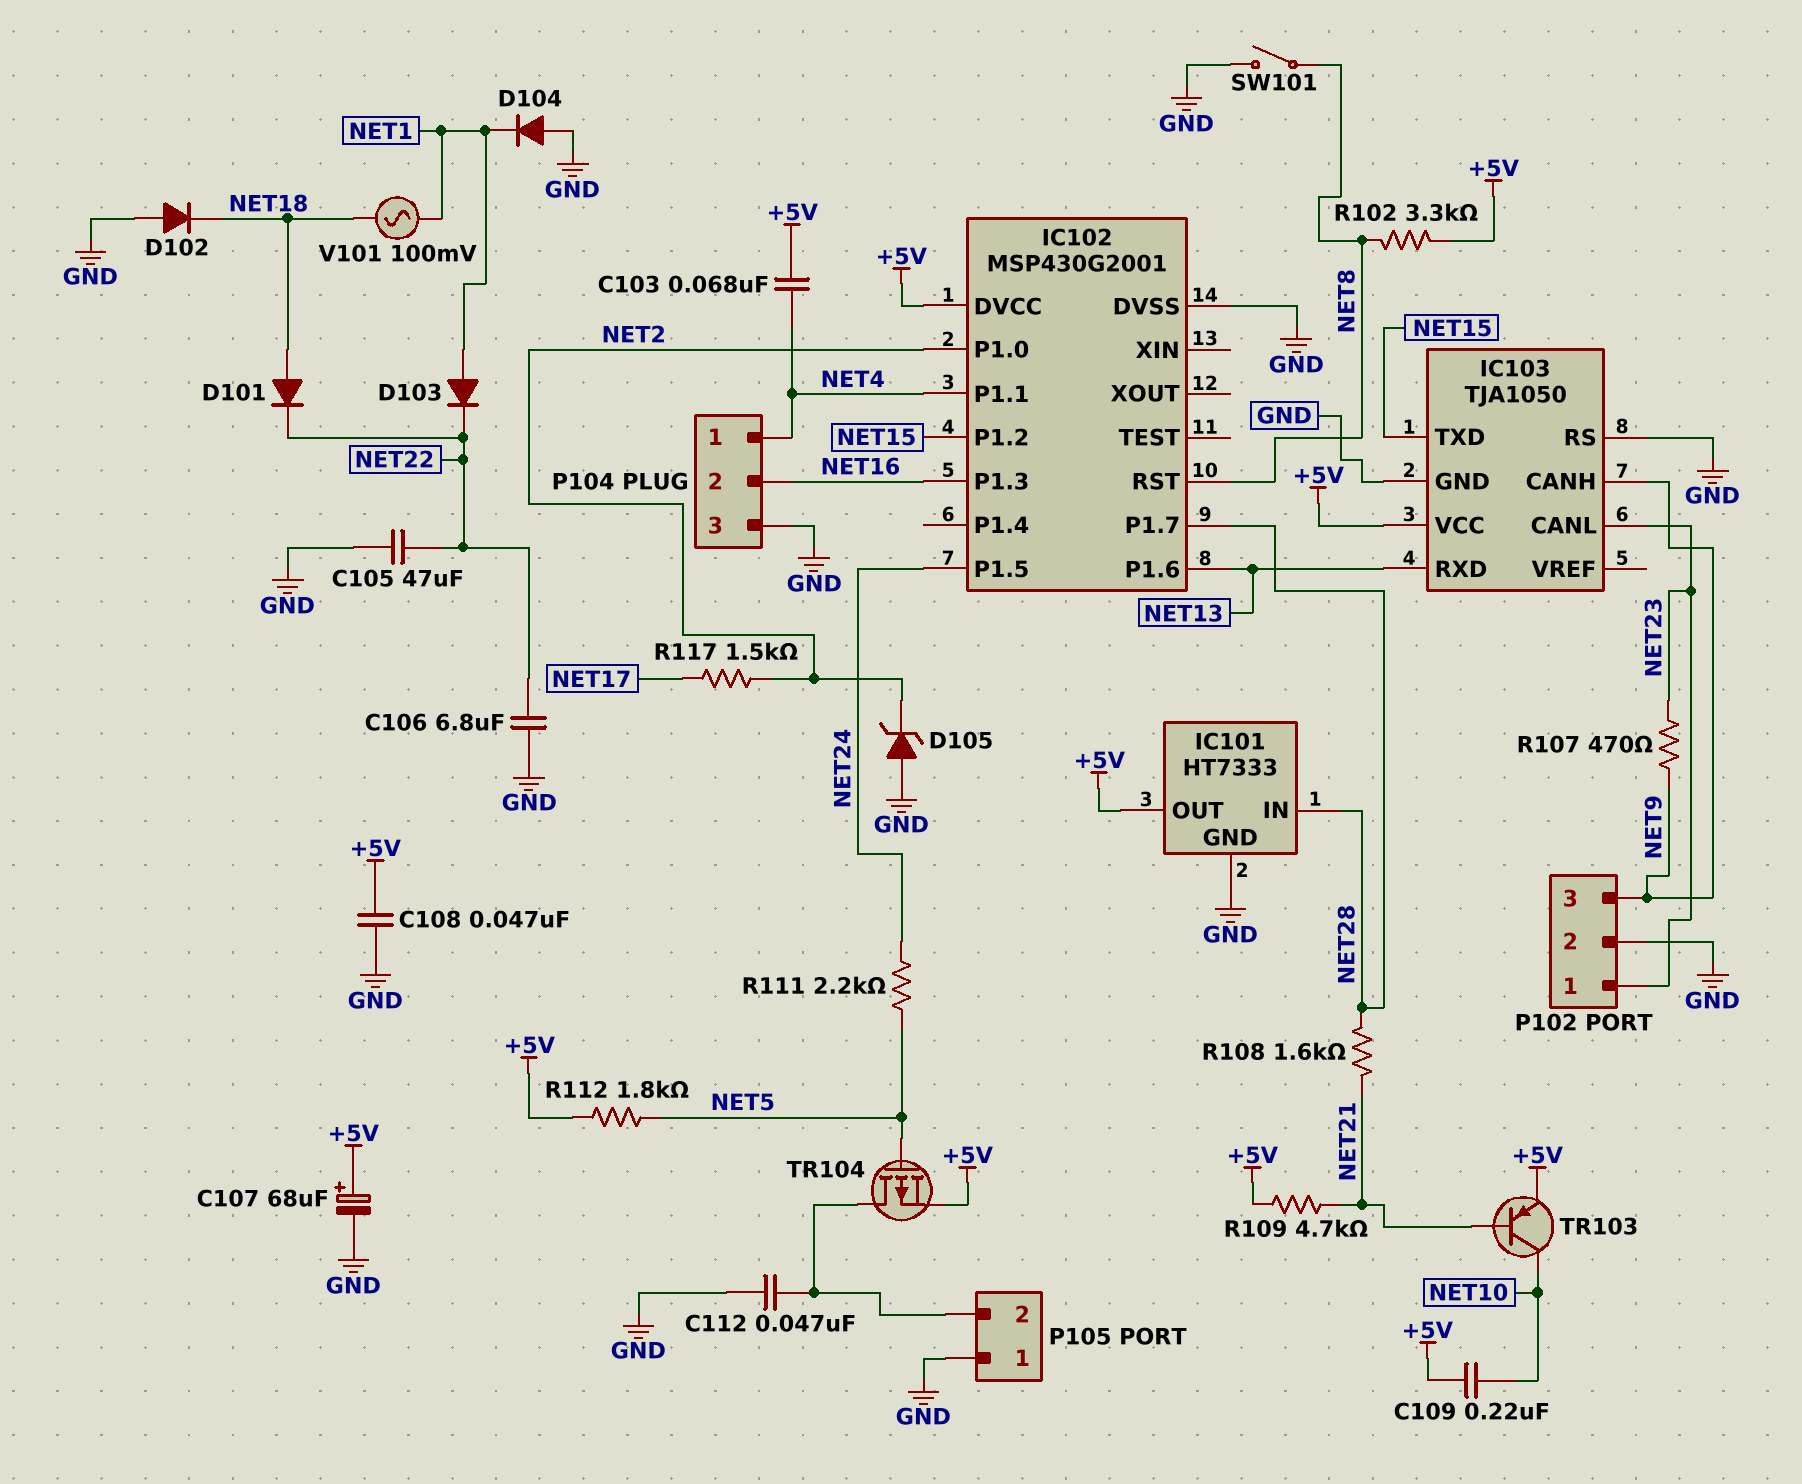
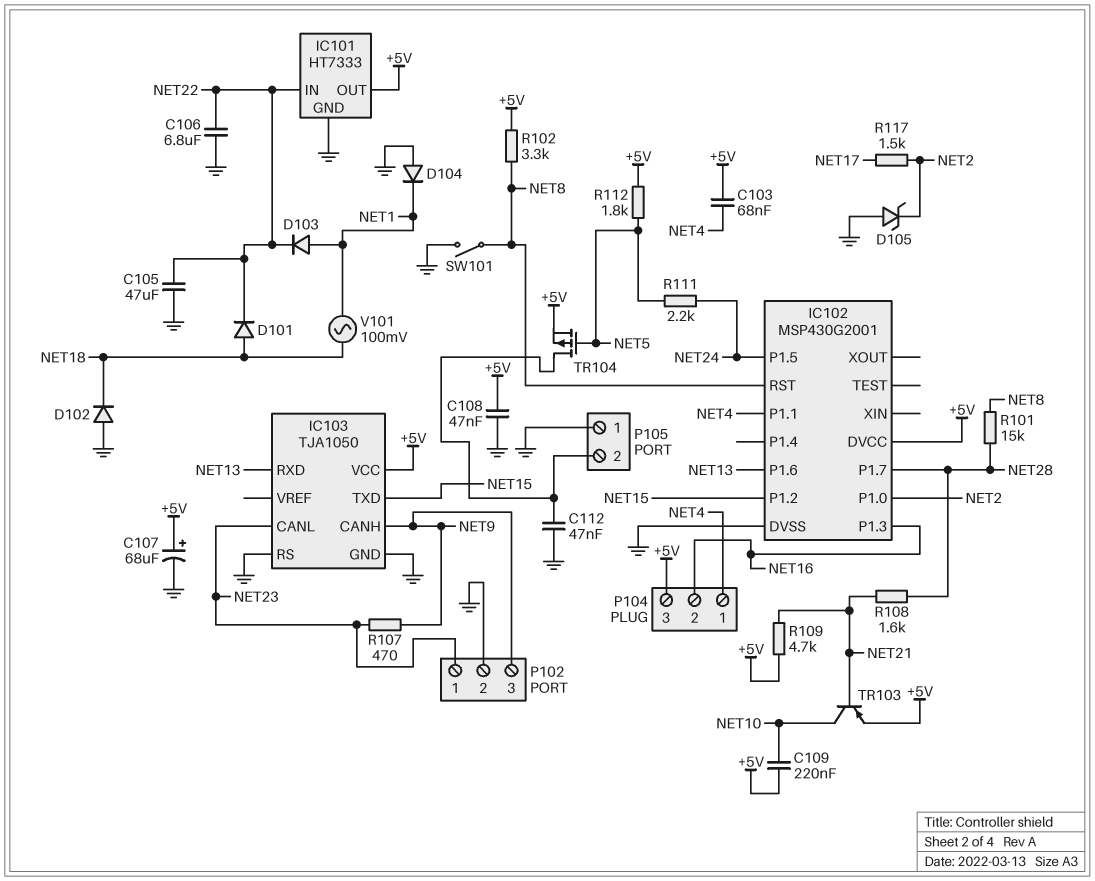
IC101 pin IN: NET28 -> NET22
P104 pin 3: GND -> +5V
R101: none -> 15k (NET8, NET28)

